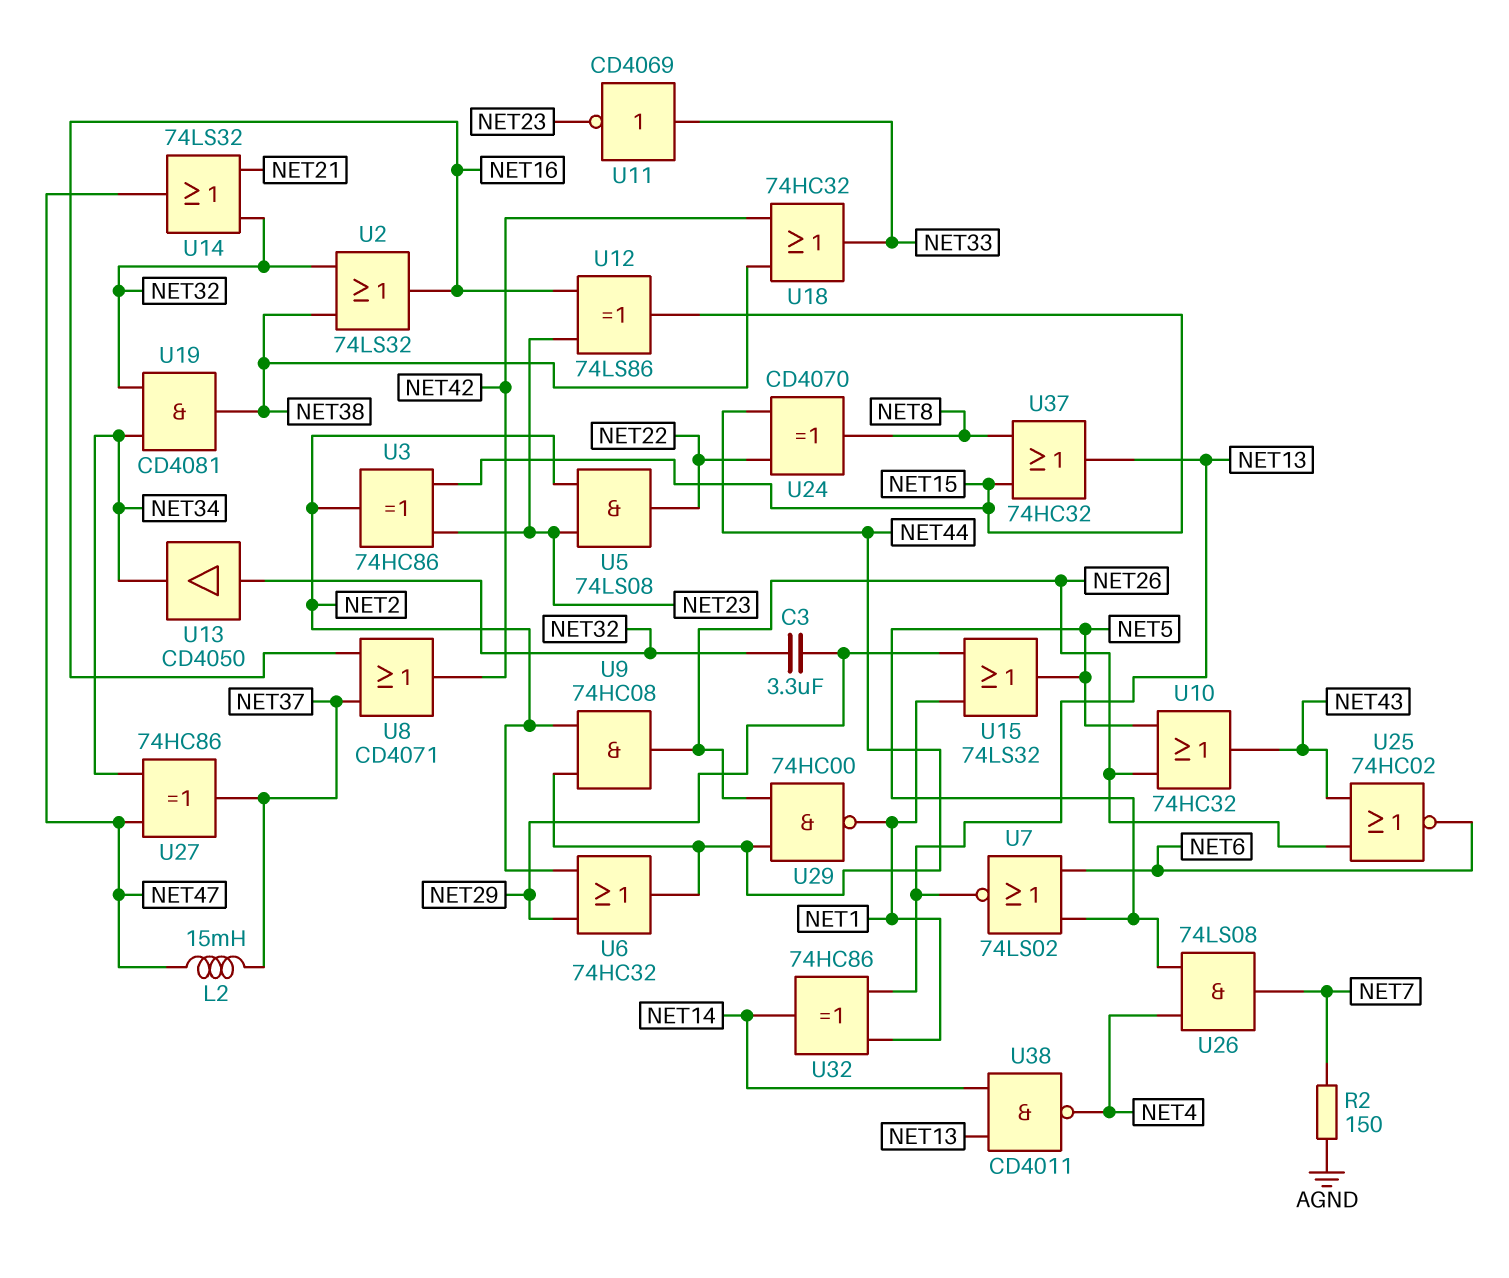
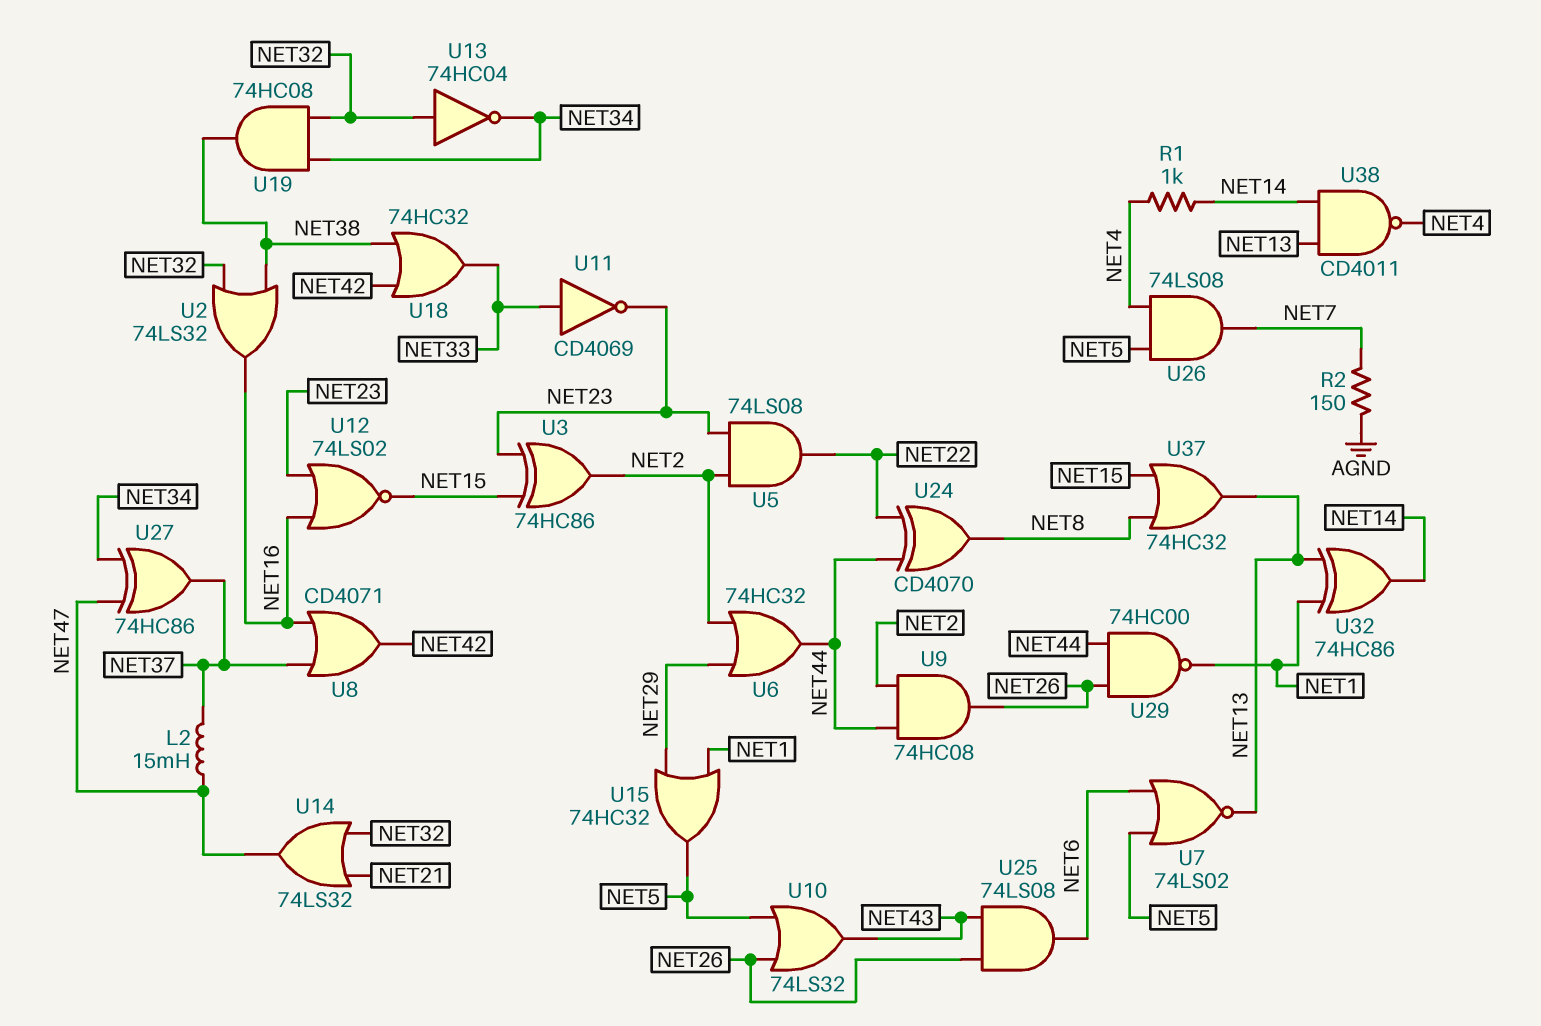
C3: 3.3uF (NET29, NET32) -> none
R1: none -> 1k (NET4, NET14)
U10: OR 74HC32 (in NET5, in NET26, out NET43) -> OR 74LS32 (in NET5, in NET26, out NET43)
U12: XOR 74LS86 (in NET16, in NET23, out NET15) -> NOR 74LS02 (in NET16, in NET23, out NET15)
U13: buffer CD4050 (in NET32, out NET34) -> NOT 74HC04 (in NET32, out NET34)
U15: OR 74LS32 (in NET1, in NET29, out NET5) -> OR 74HC32 (in NET1, in NET29, out NET5)
U19: AND CD4081 (in NET32, in NET34, out NET38) -> AND 74HC08 (in NET32, in NET34, out NET38)
U25: NOR 74HC02 (in NET26, in NET43, out NET6) -> AND 74LS08 (in NET26, in NET43, out NET6)

